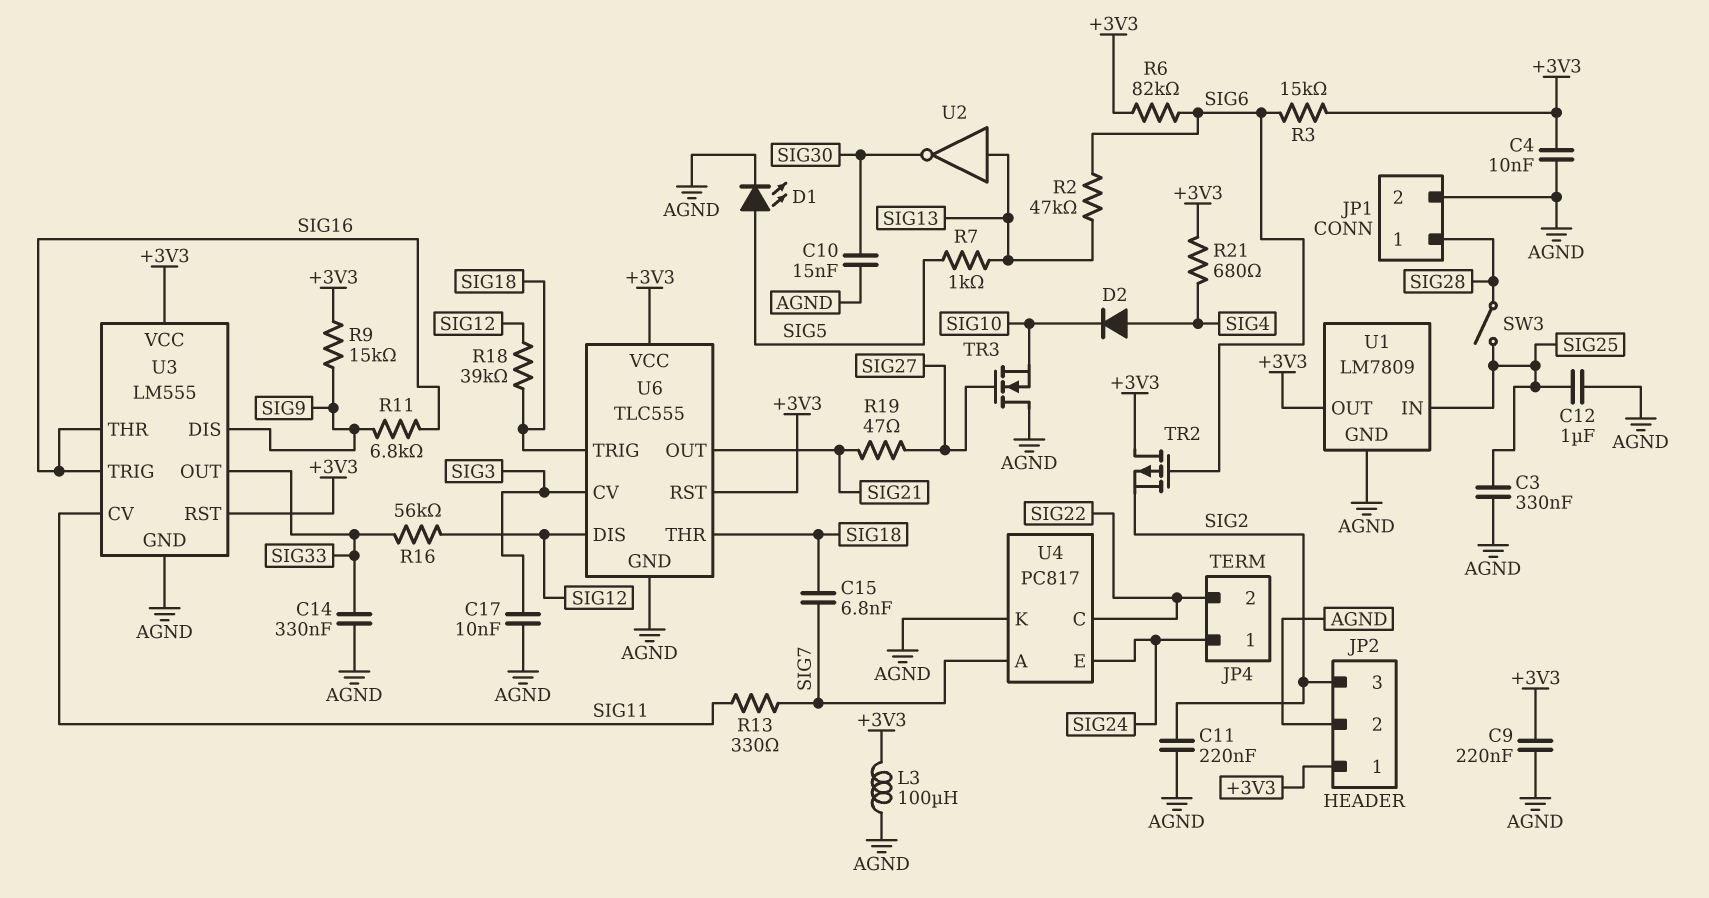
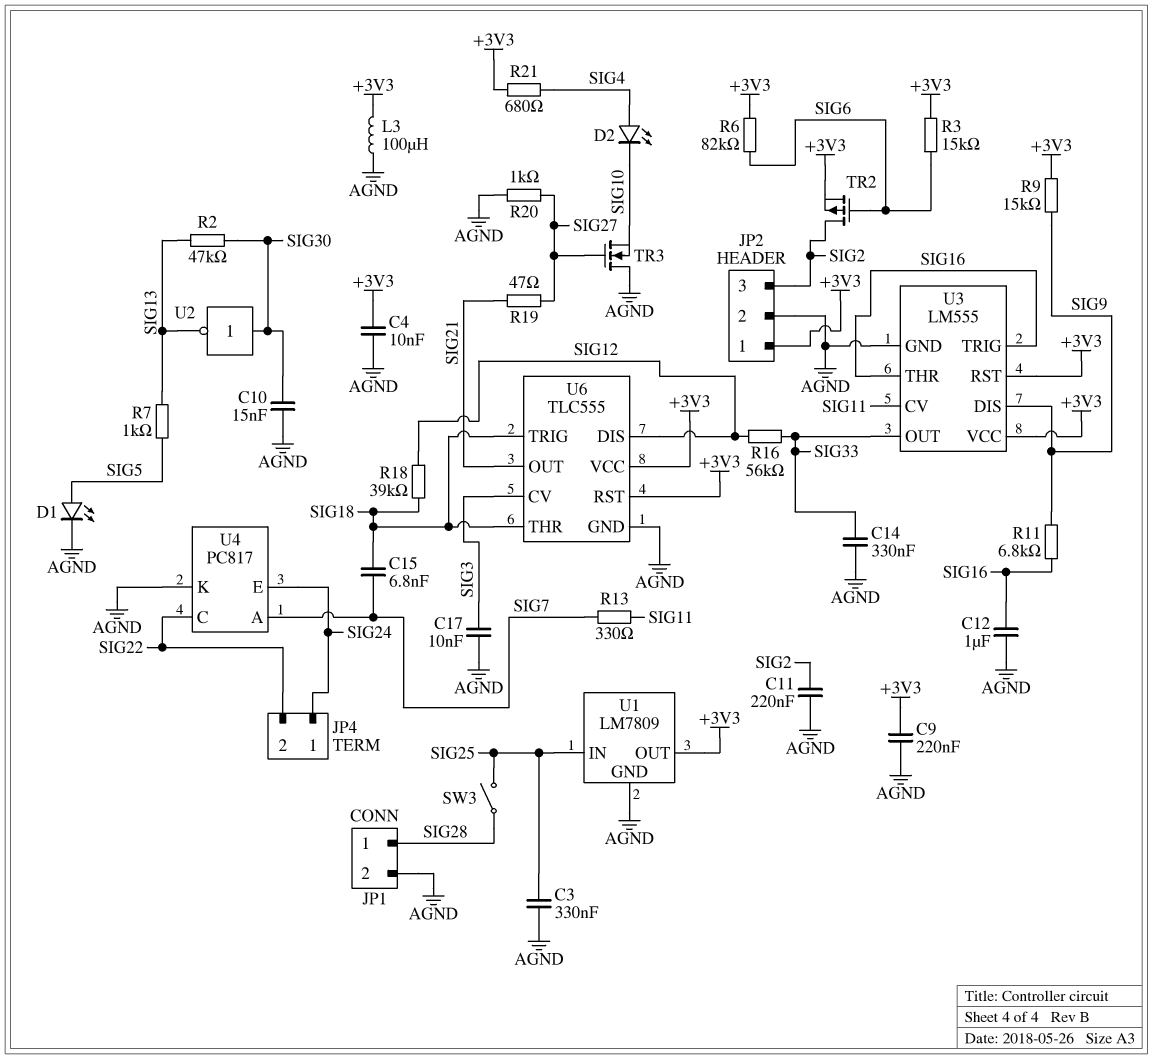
C12: 1uF (AGND, SIG25) -> 1uF (AGND, SIG16)
D2: diode (A SIG4, K SIG10) -> LED (A SIG4, K SIG10)
R2: 47k (SIG6, SIG13) -> 47k (SIG13, SIG30)
R20: none -> 1k (AGND, SIG27)
TR2: PMOS (G SIG6, D +3V3, S SIG2) -> PMOS (G SIG6, D SIG2, S +3V3)
U2: NOT (in SIG13, out SIG30) -> NOT (in SIG30, out SIG13)

